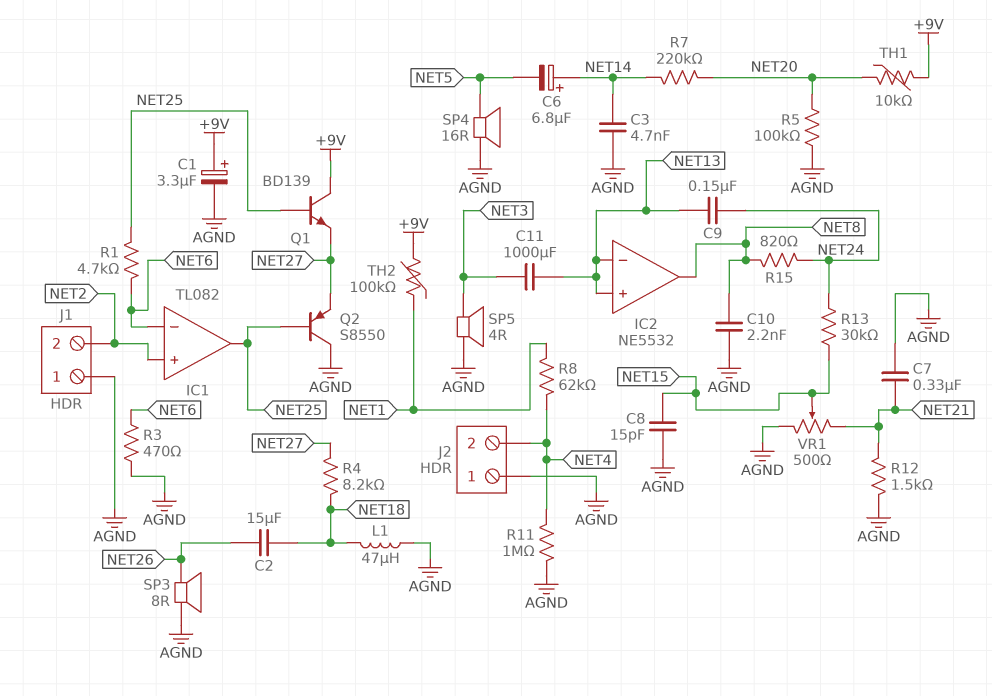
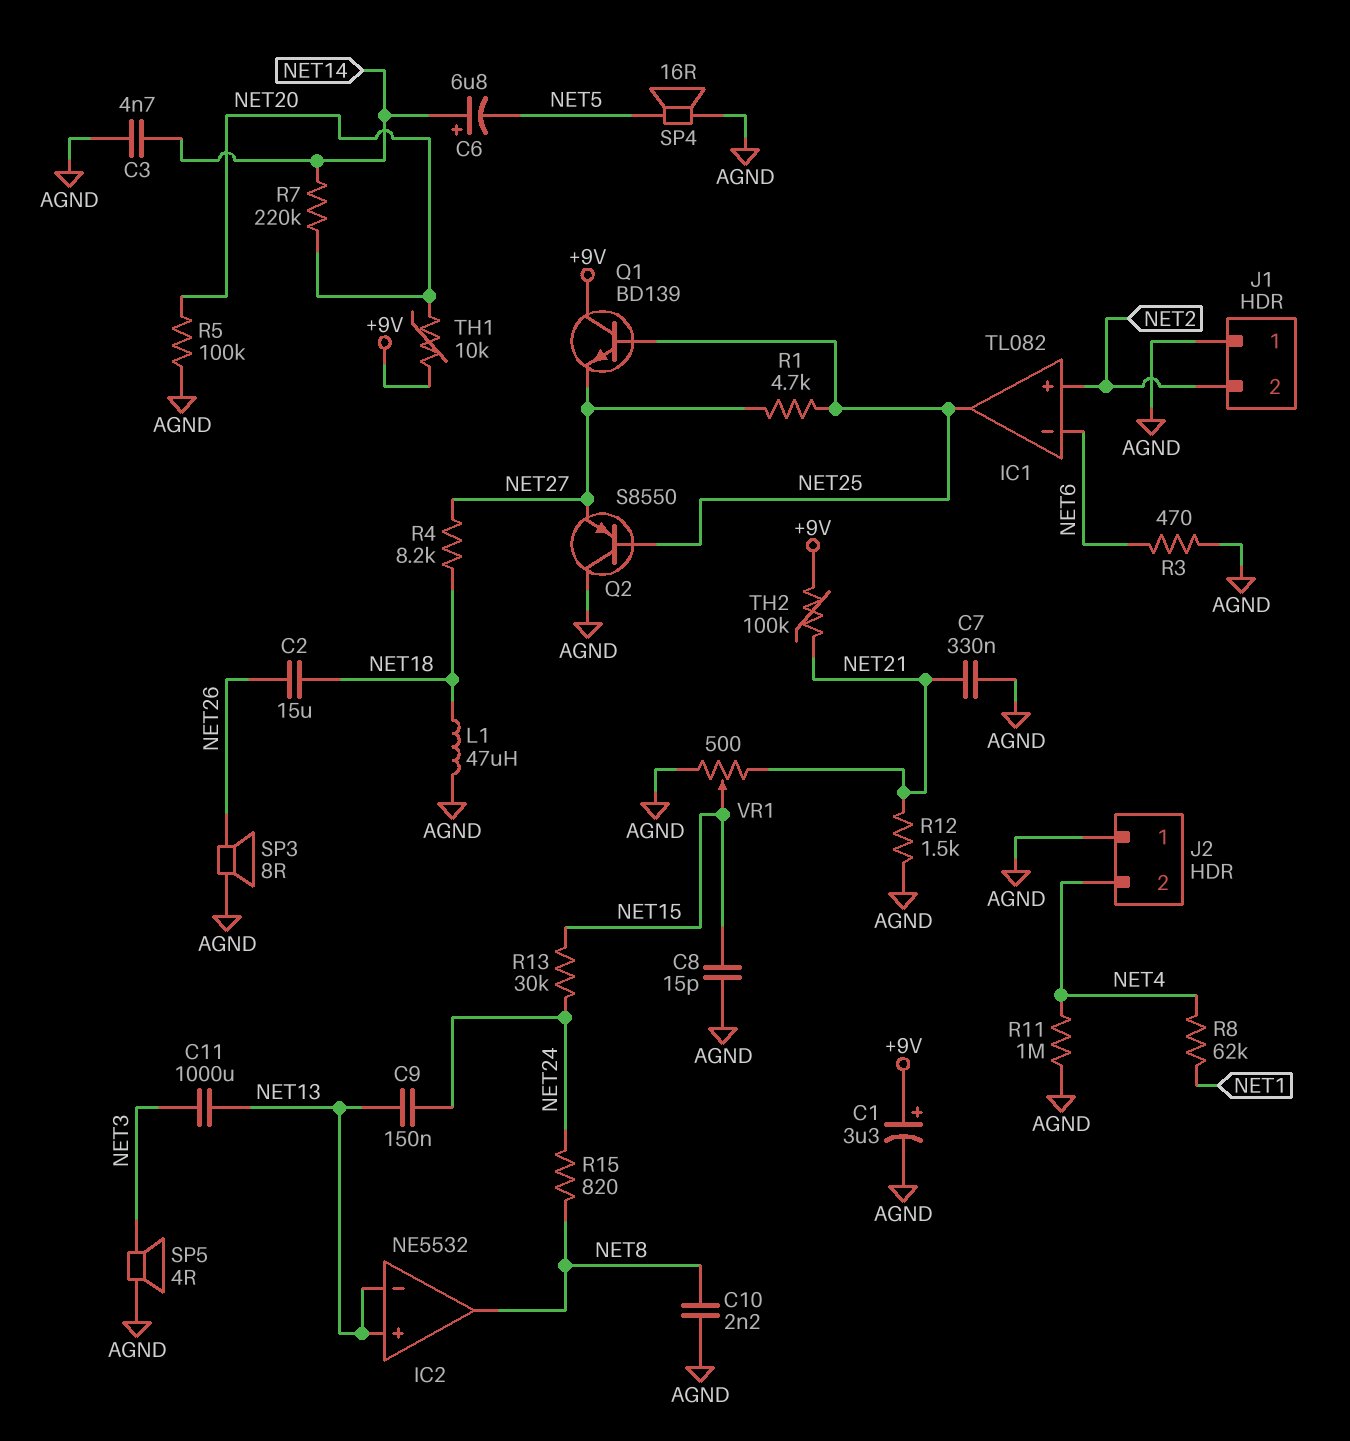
R1: 4.7k (NET6, NET25) -> 4.7k (NET25, NET27)
TH2: 100k (+9V, NET1) -> 100k (+9V, NET21)

